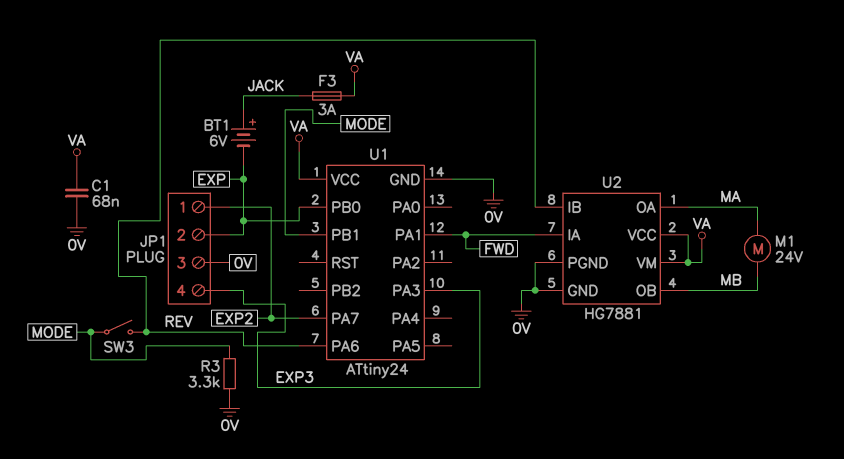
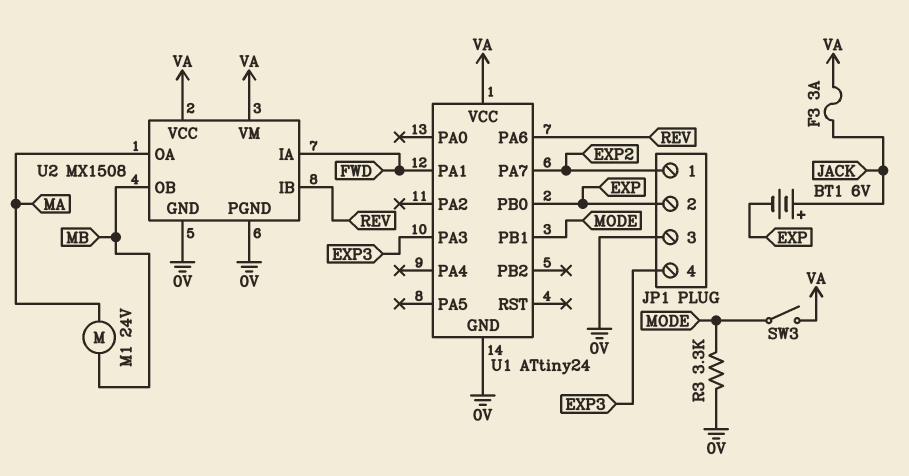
C1: 68nF (0V, VA) -> none
SW3: switch (MODE, REV) -> switch (MODE, VA)
U2: HG7881 -> MX1508

